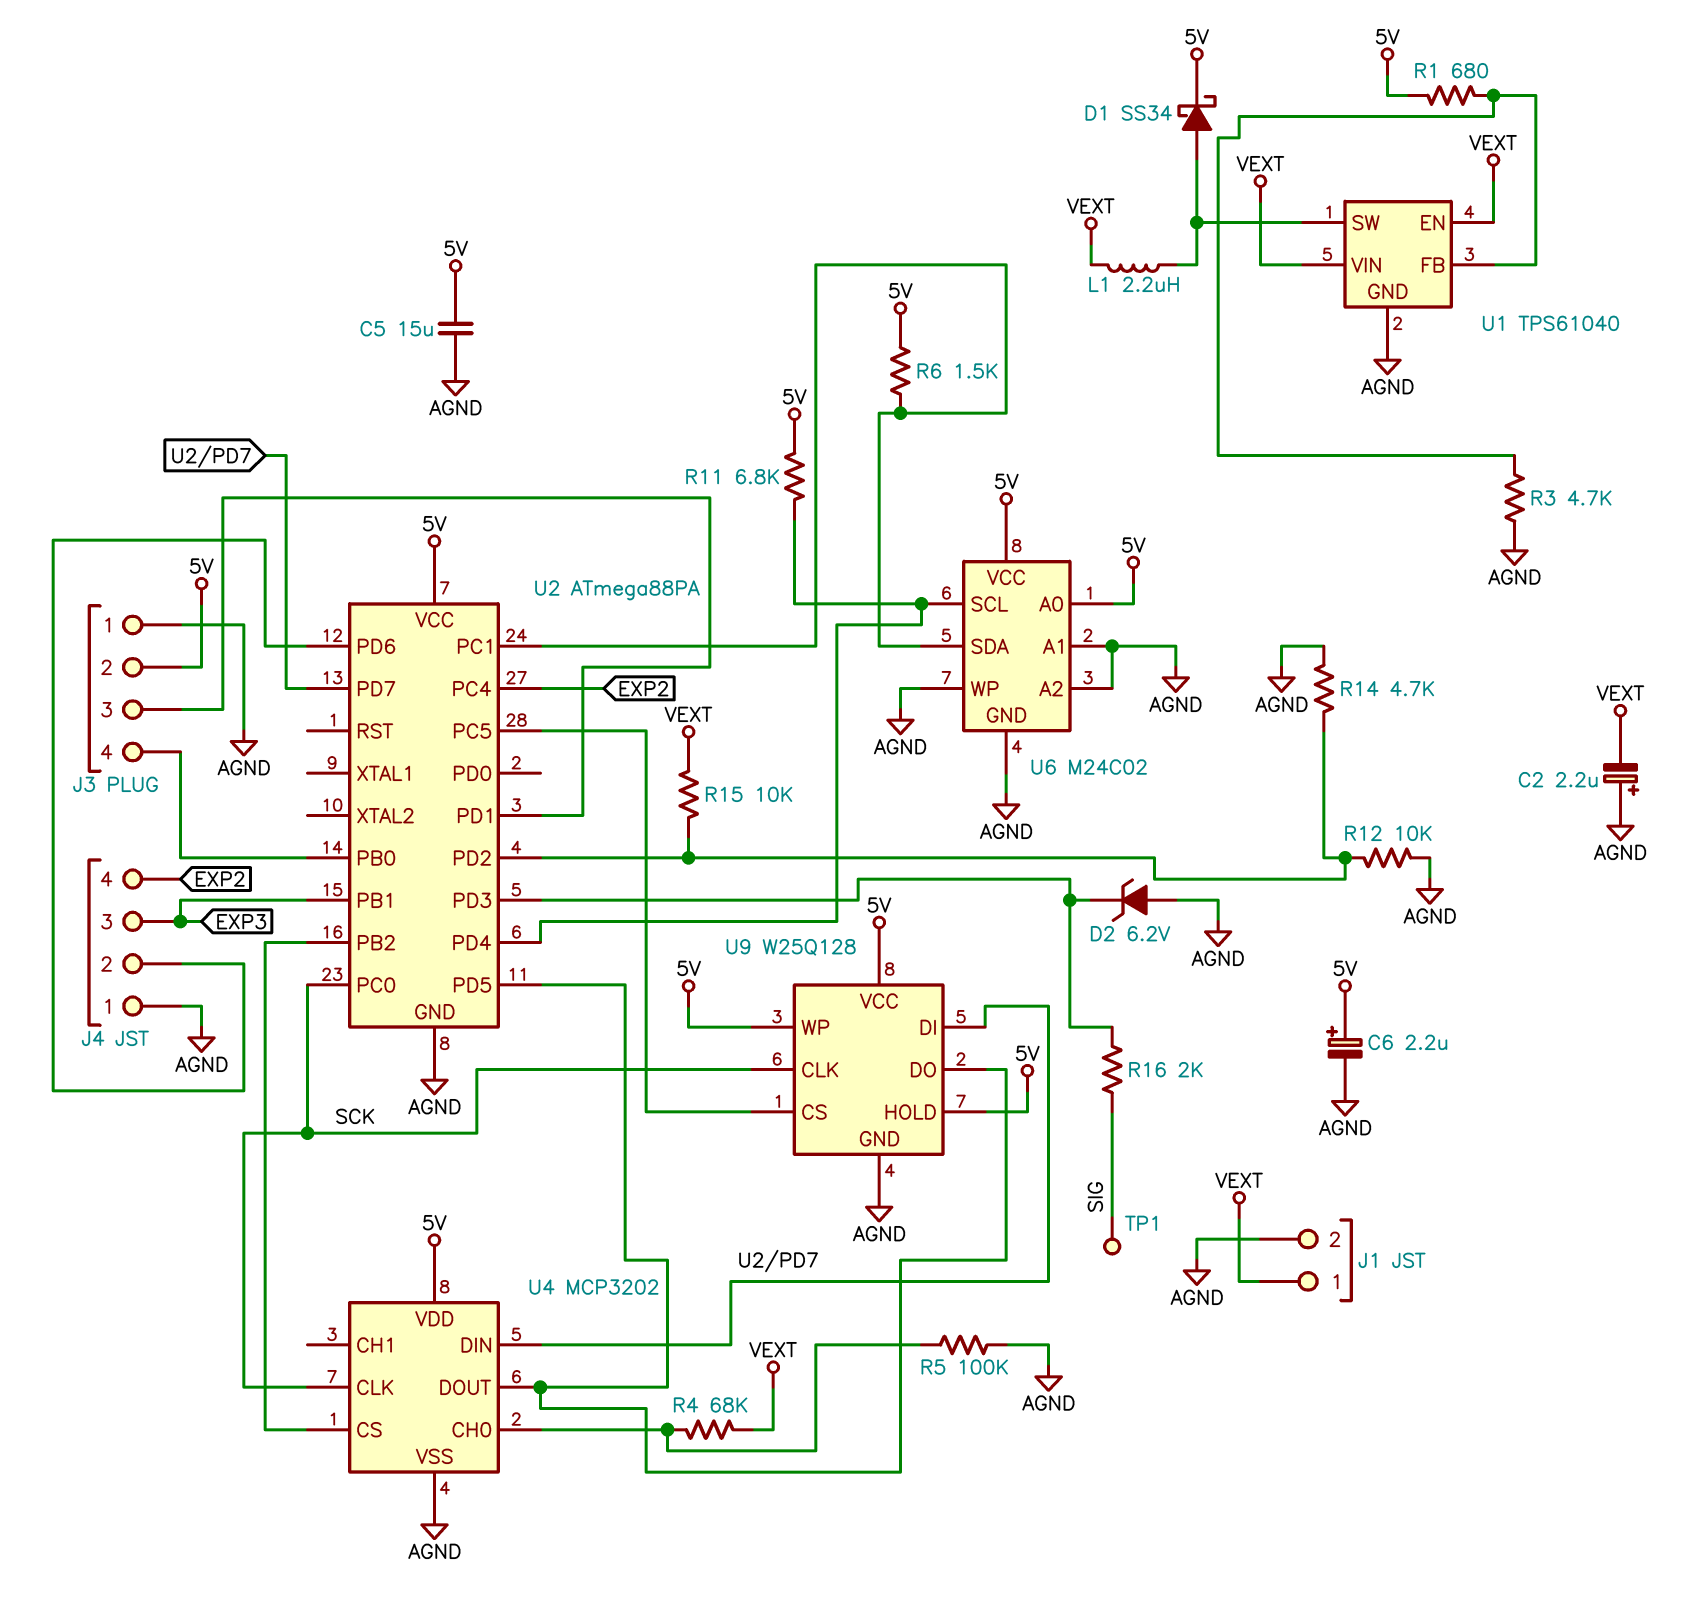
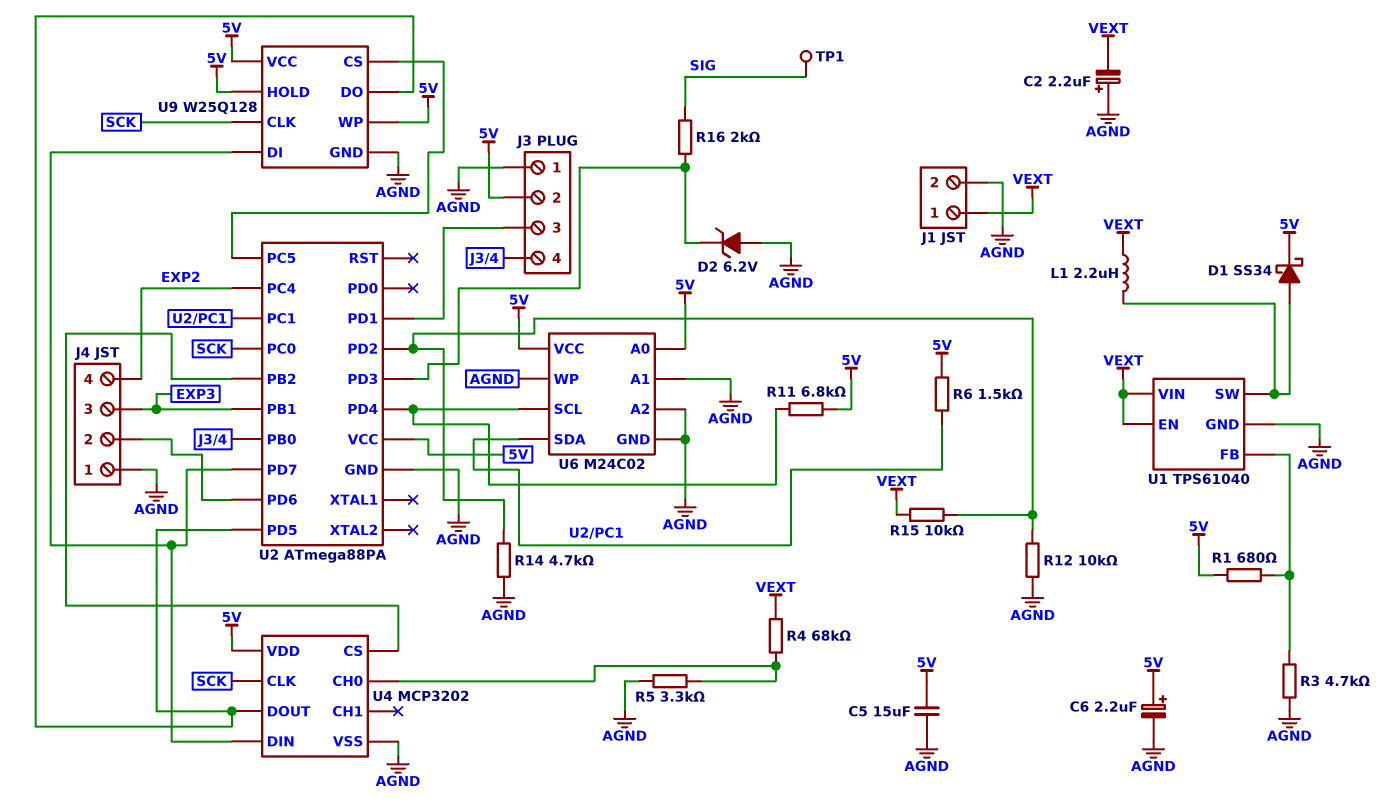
R5: 100k (AGND, U4/CH0) -> 3.3k (AGND, U4/CH0)

